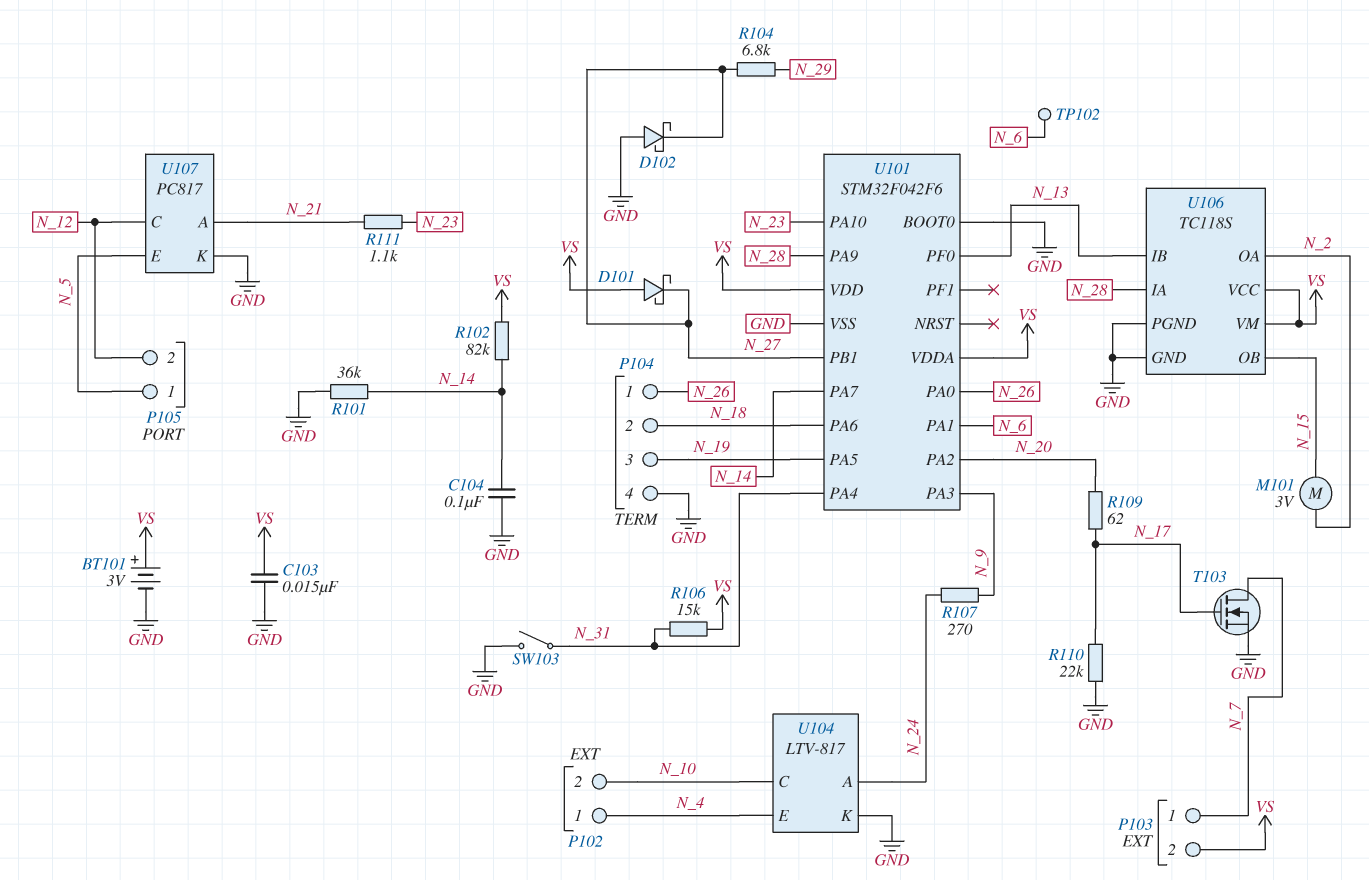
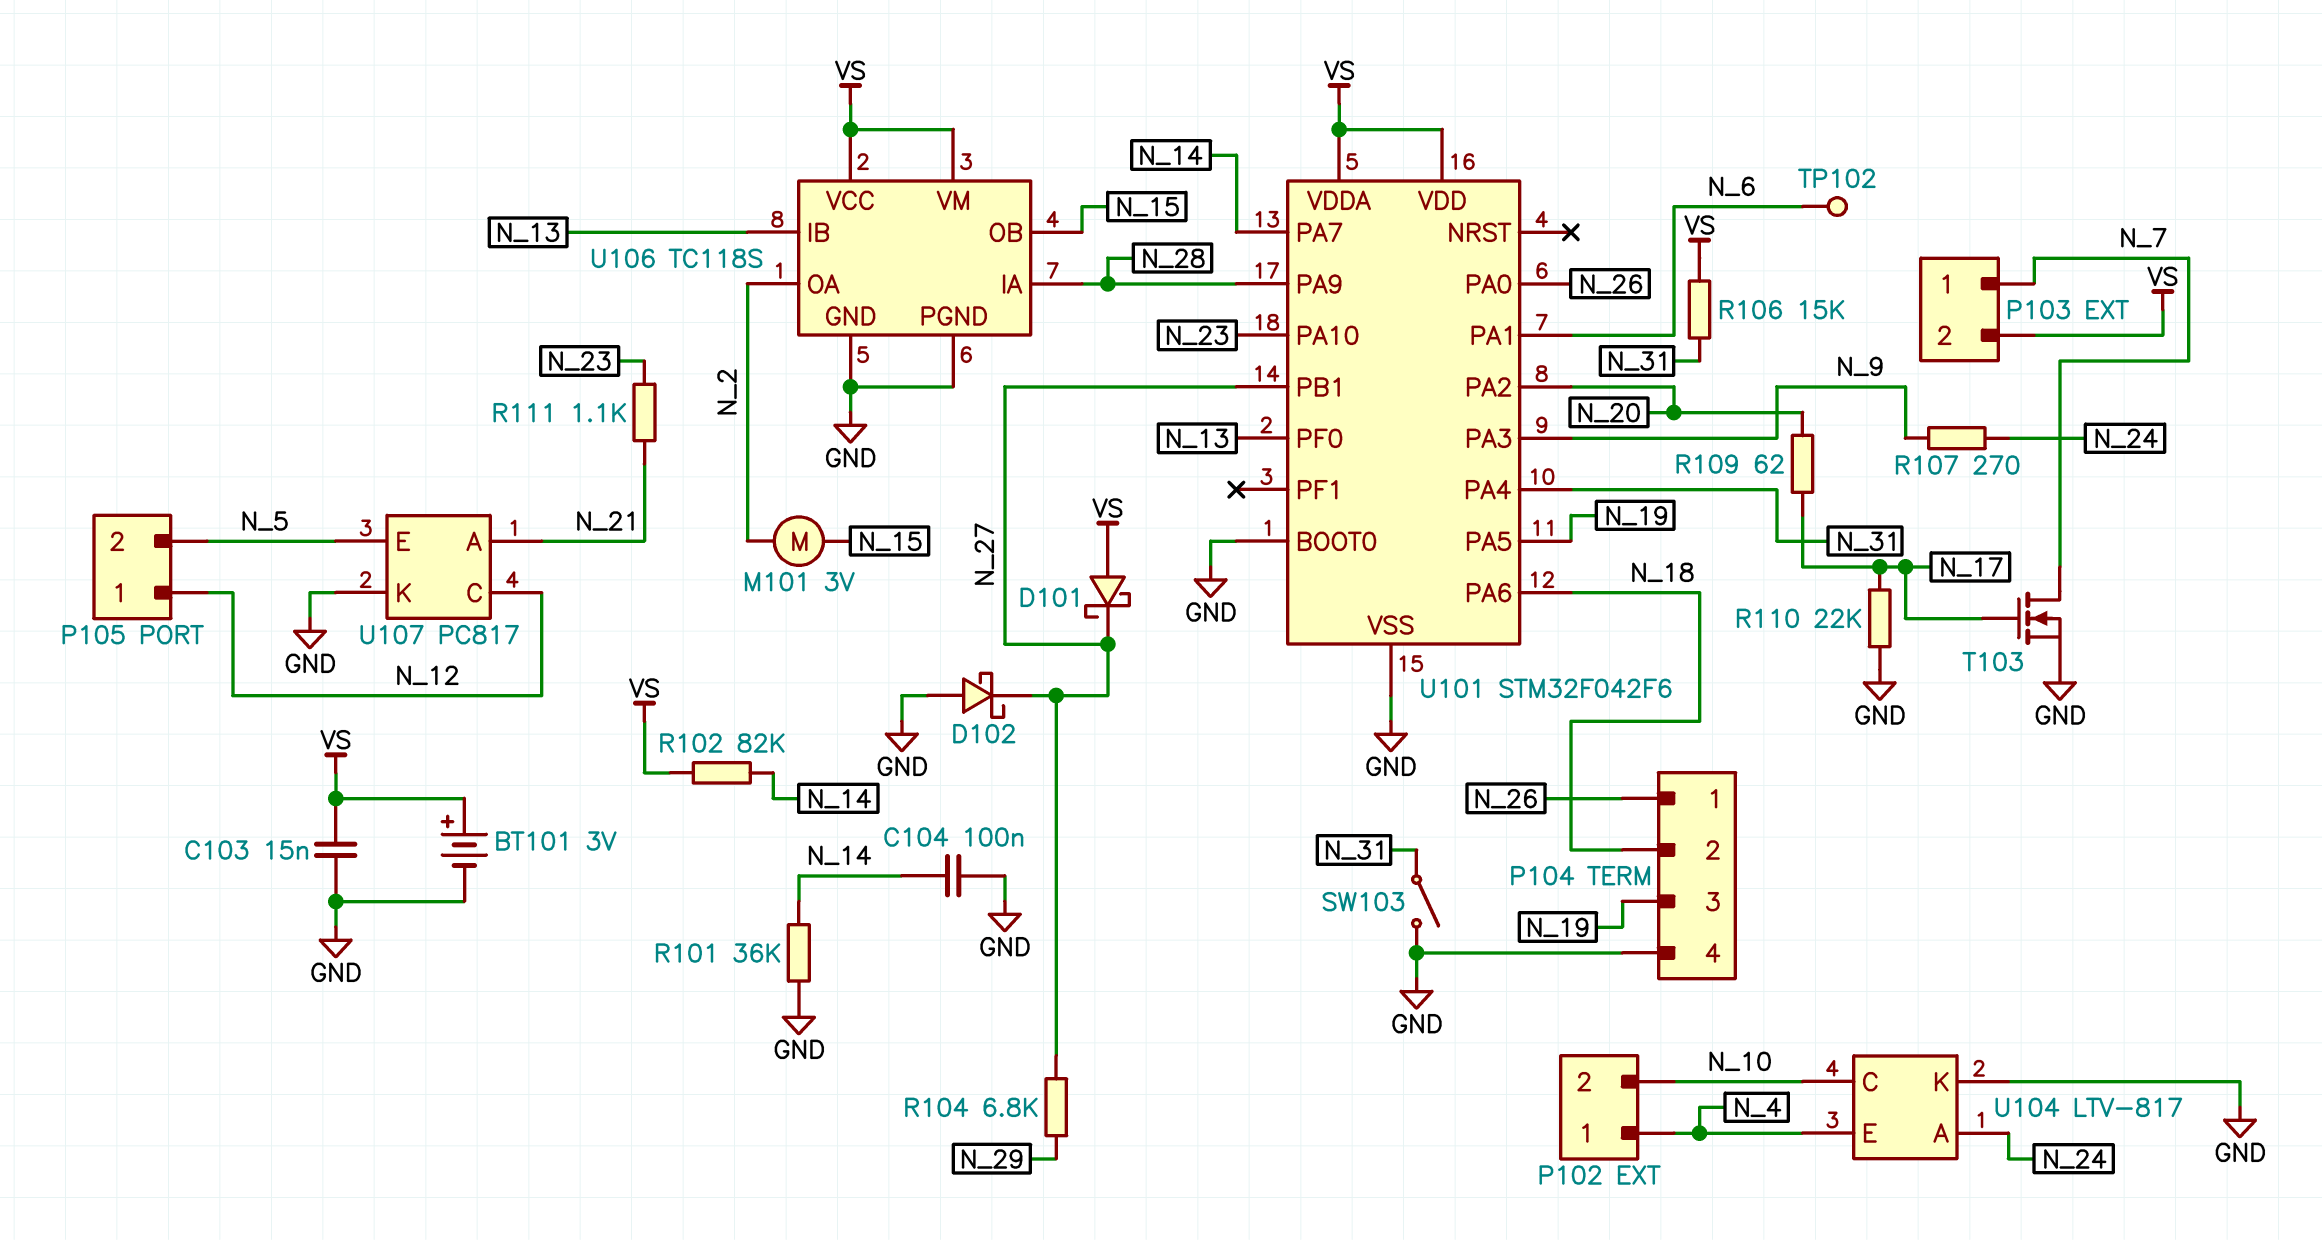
P105 pin 1: N_5 -> N_12
P105 pin 2: N_12 -> N_5

